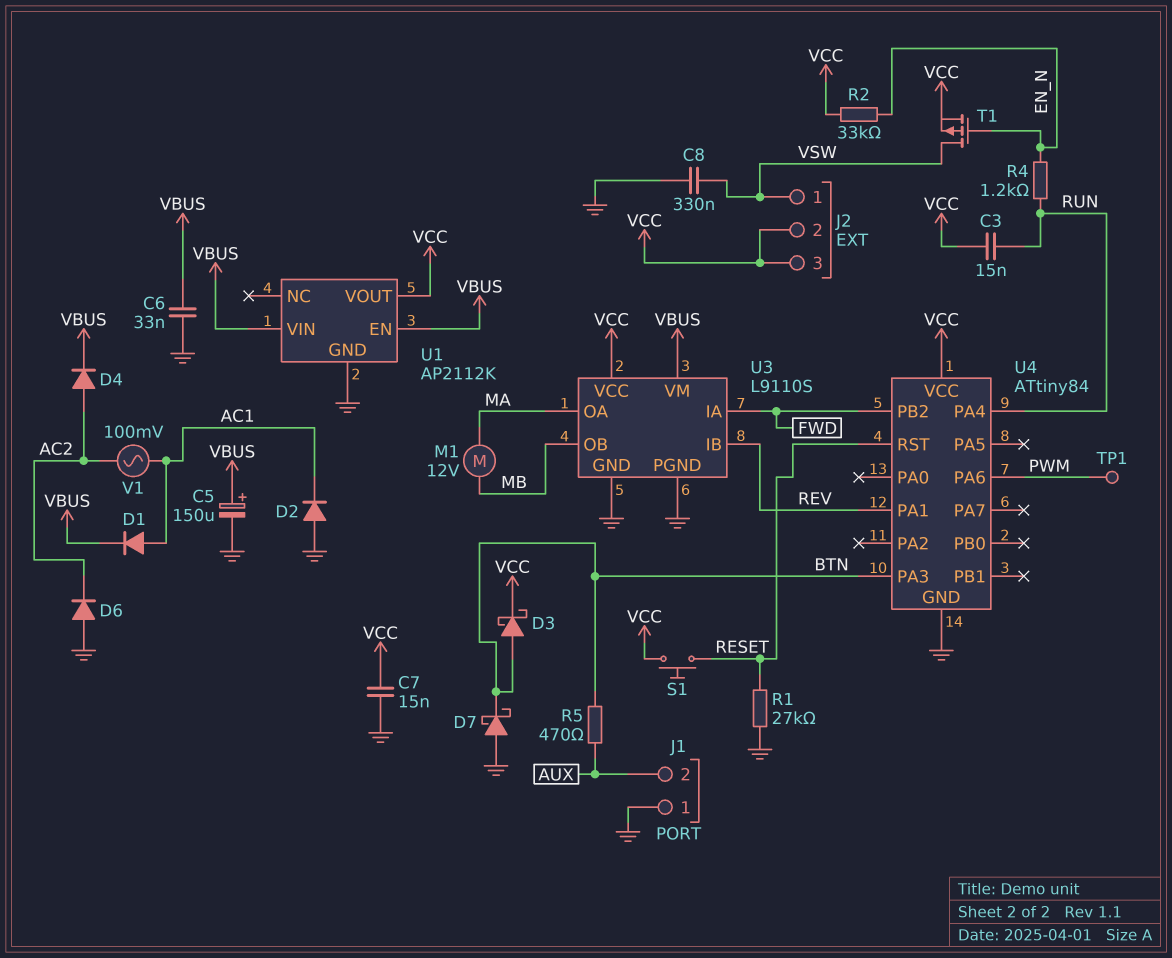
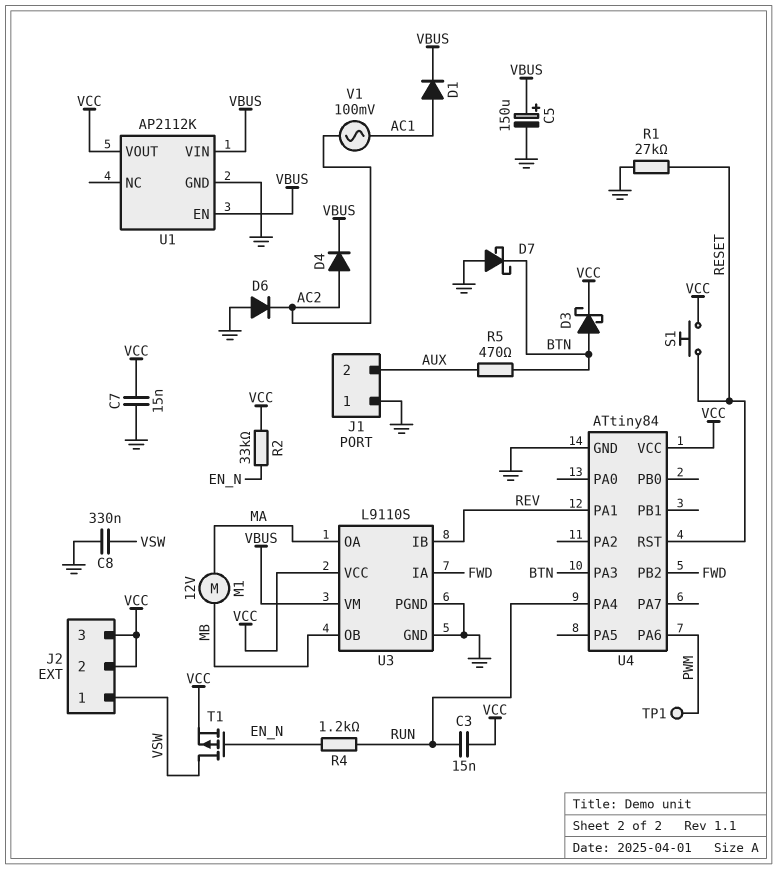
C6: 33nF (GND, VBUS) -> none
D2: diode (A GND, K AC1) -> none

